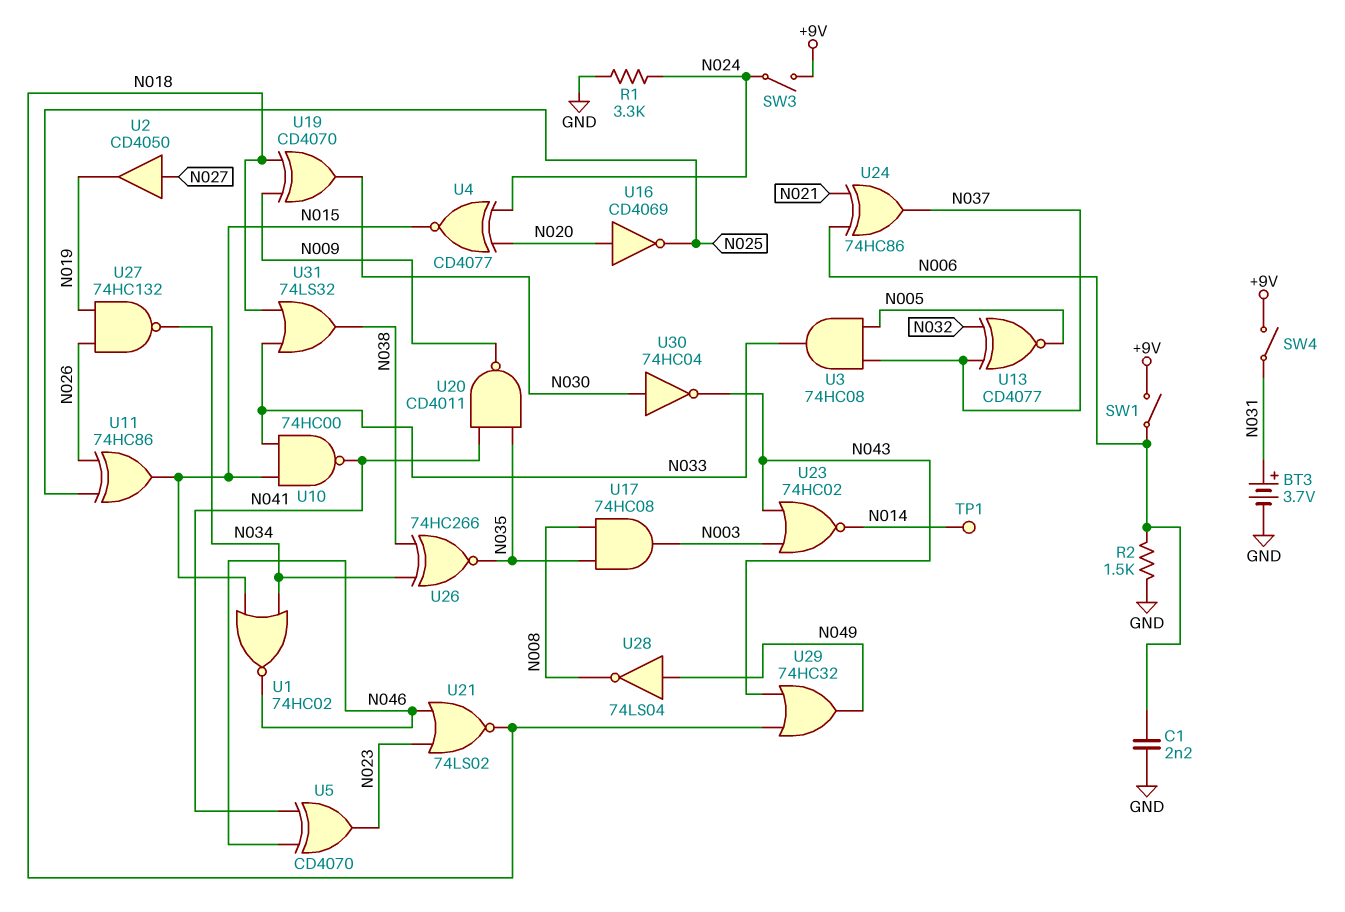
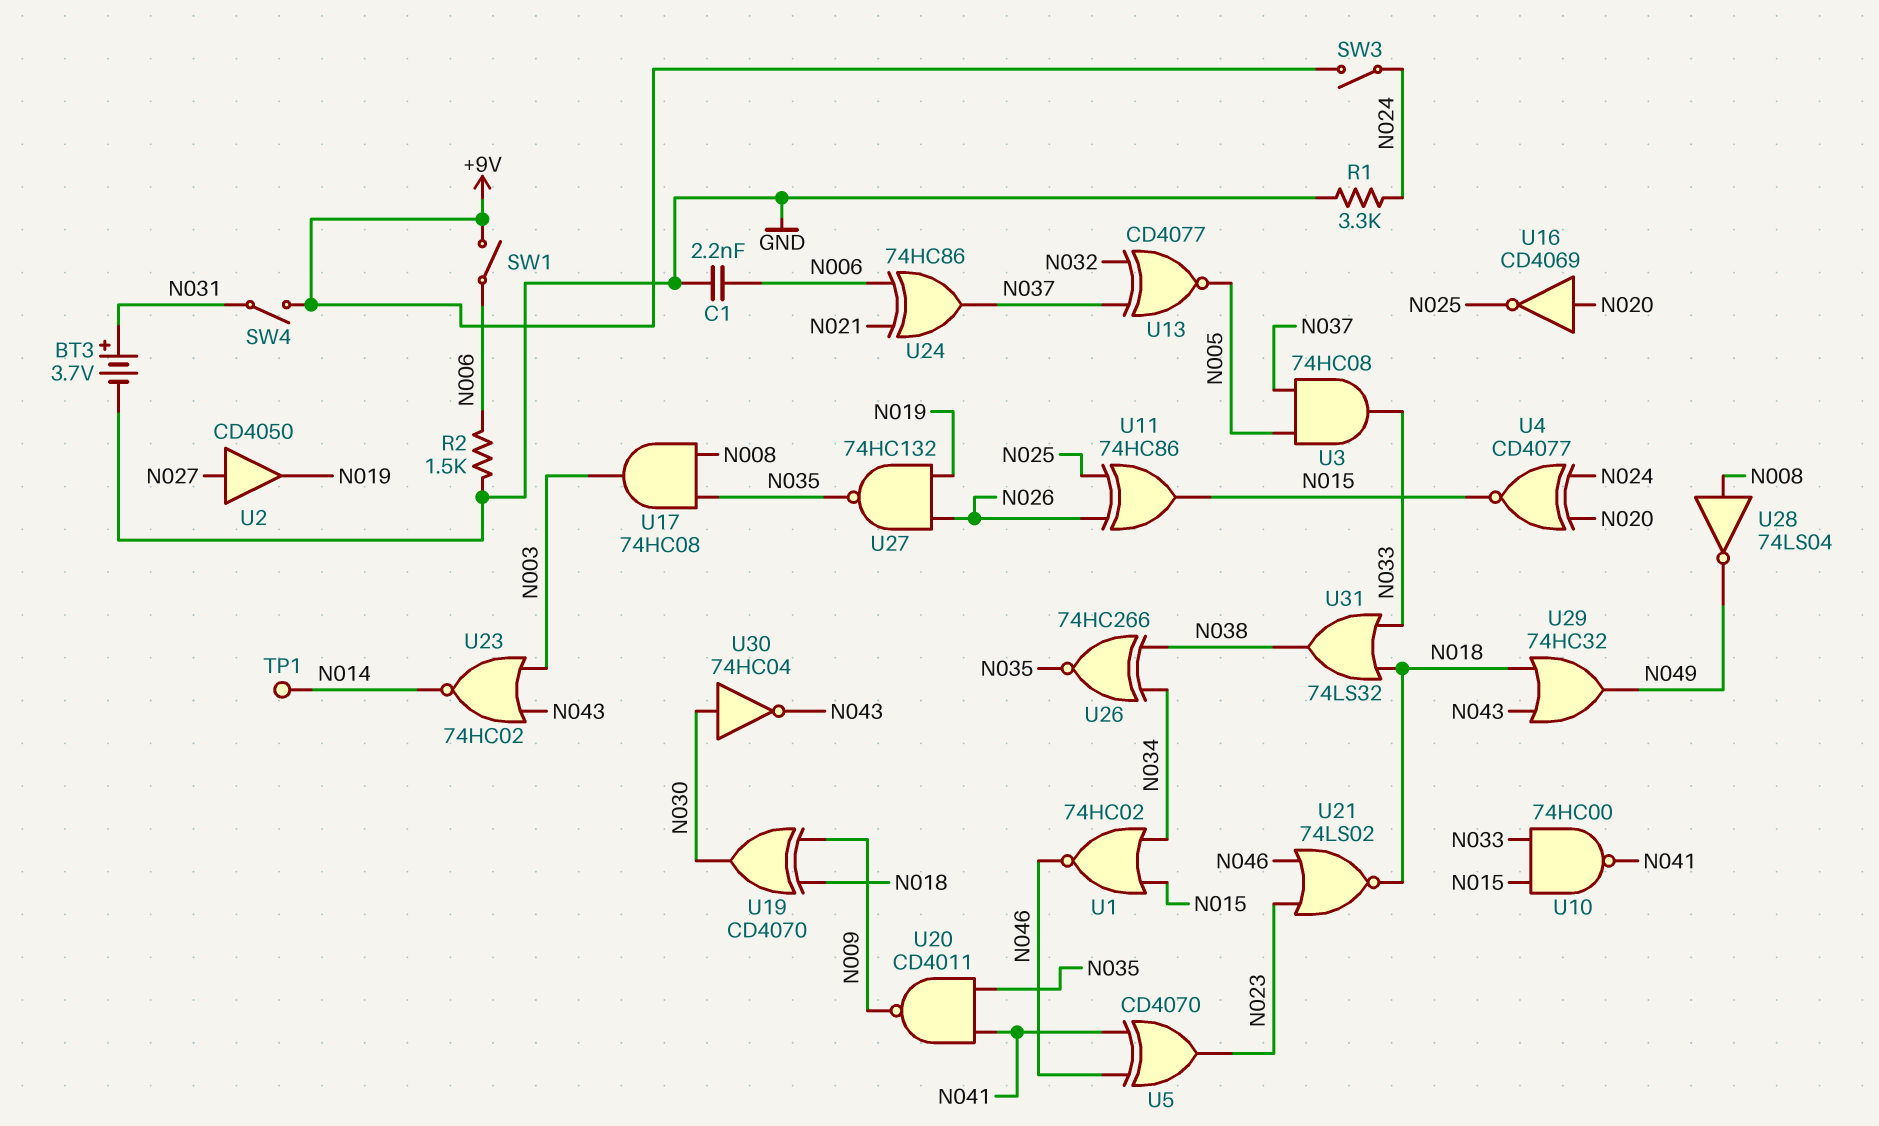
U27: NAND 74HC132 (in N019, in N026, out N034) -> NAND 74HC132 (in N019, in N026, out N035)
U28: NOT 74LS04 (in N049, out N008) -> NOT 74LS04 (in N008, out N049)

